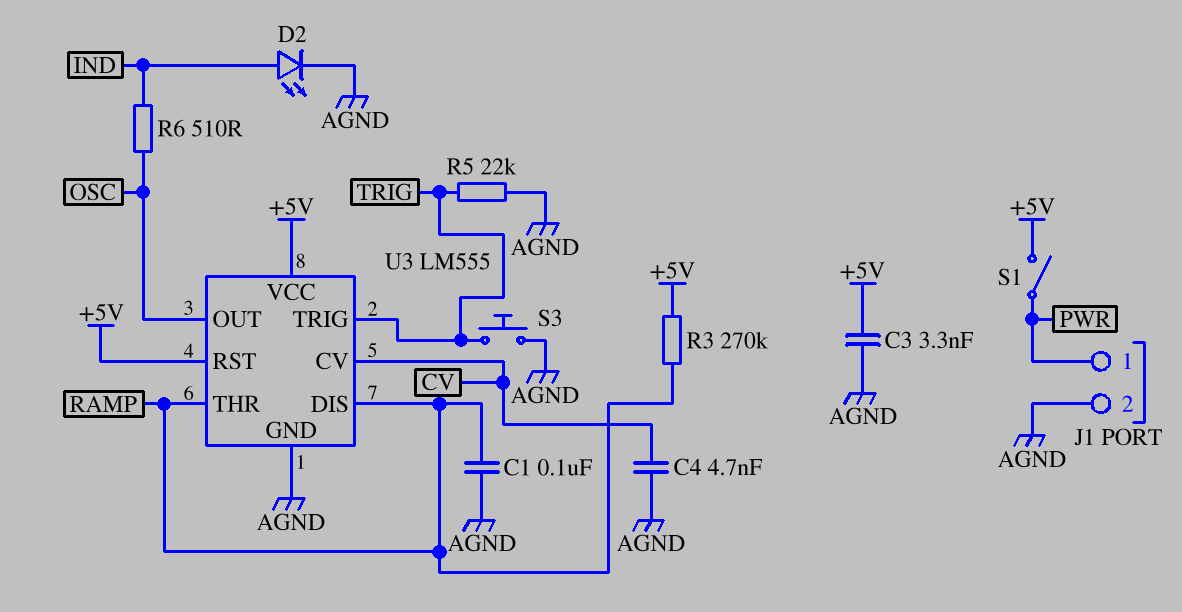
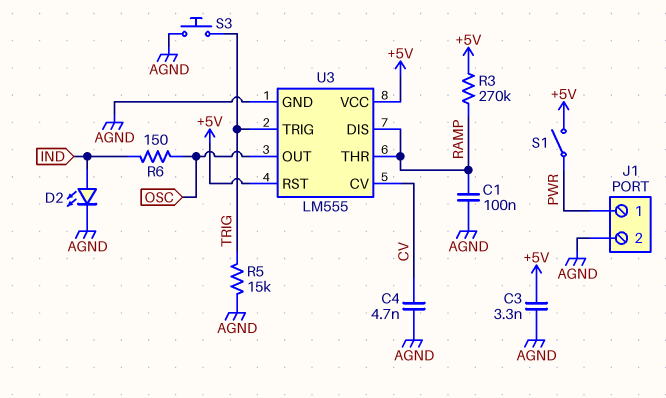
R5: 22k (AGND, TRIG) -> 15k (AGND, TRIG)
R6: 510 (IND, OSC) -> 150 (IND, OSC)

